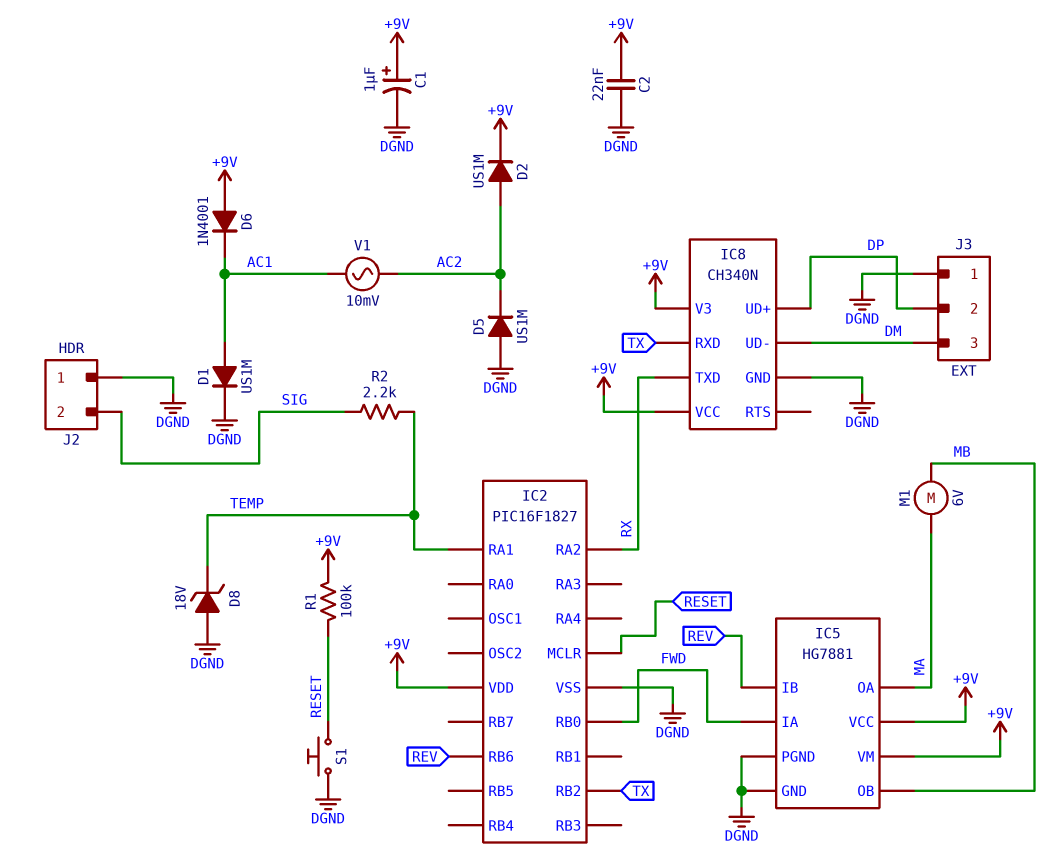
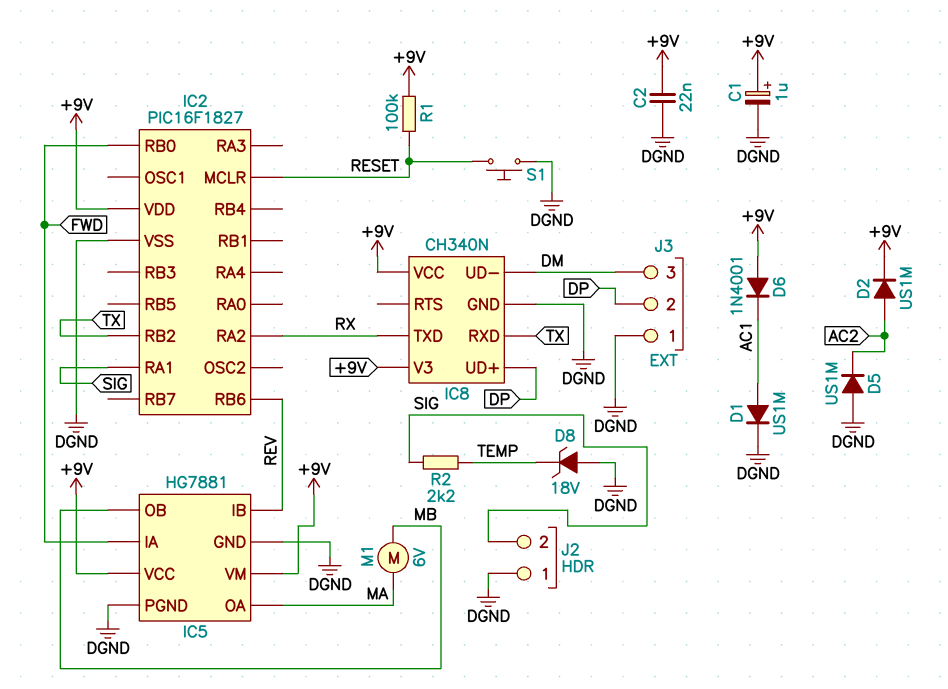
IC2 pin RA1: TEMP -> SIG
V1: AC 10mV (AC1, AC2) -> none

